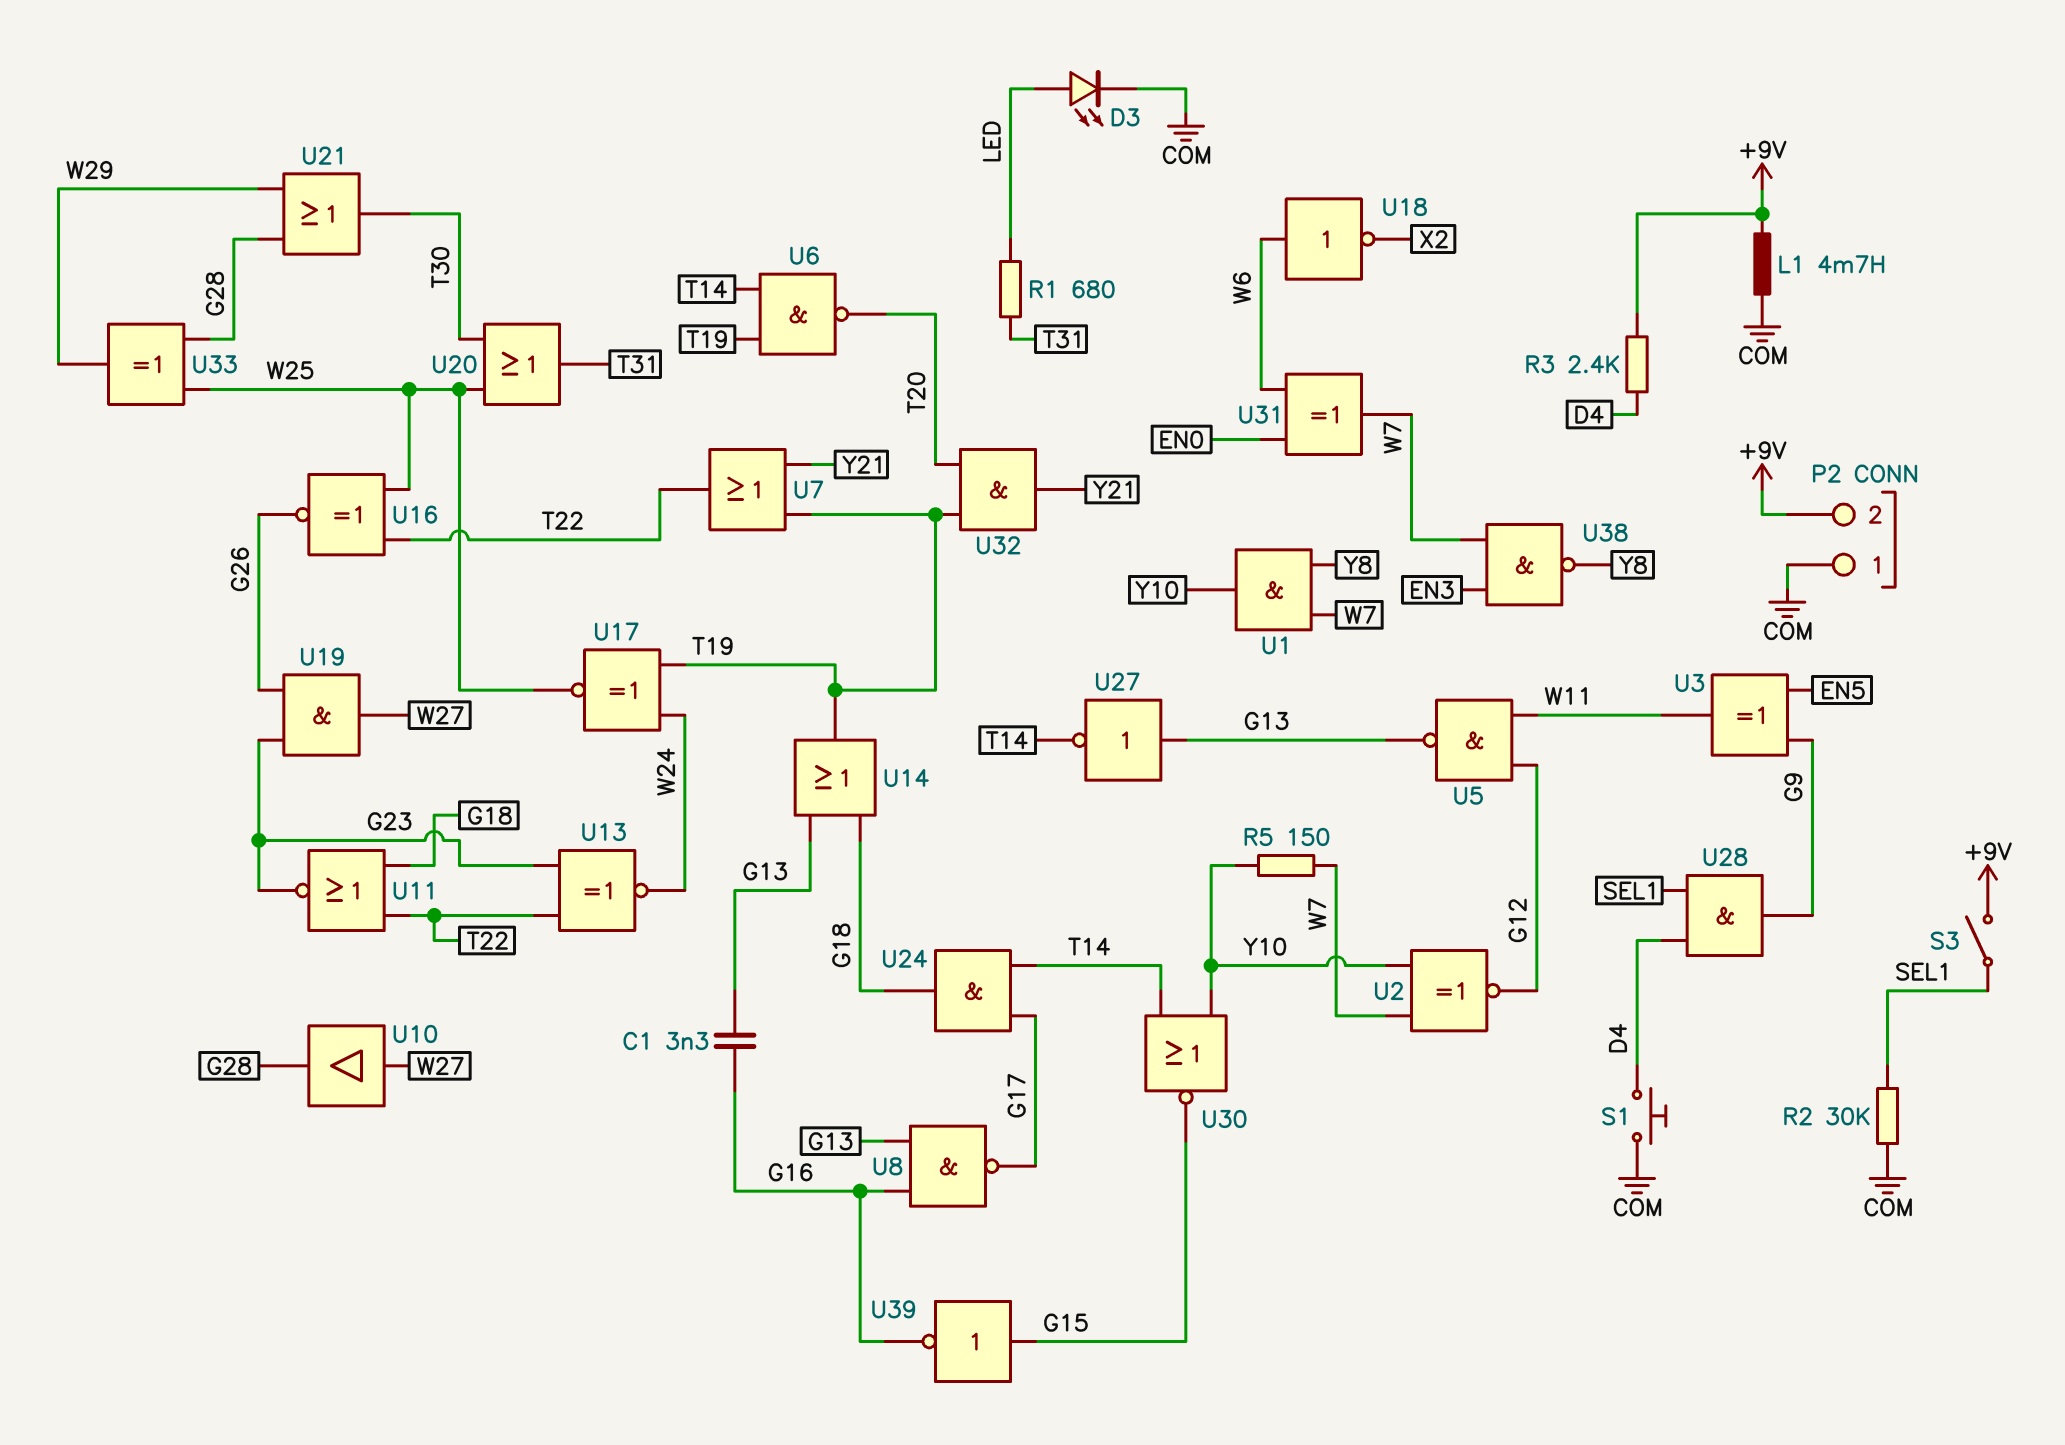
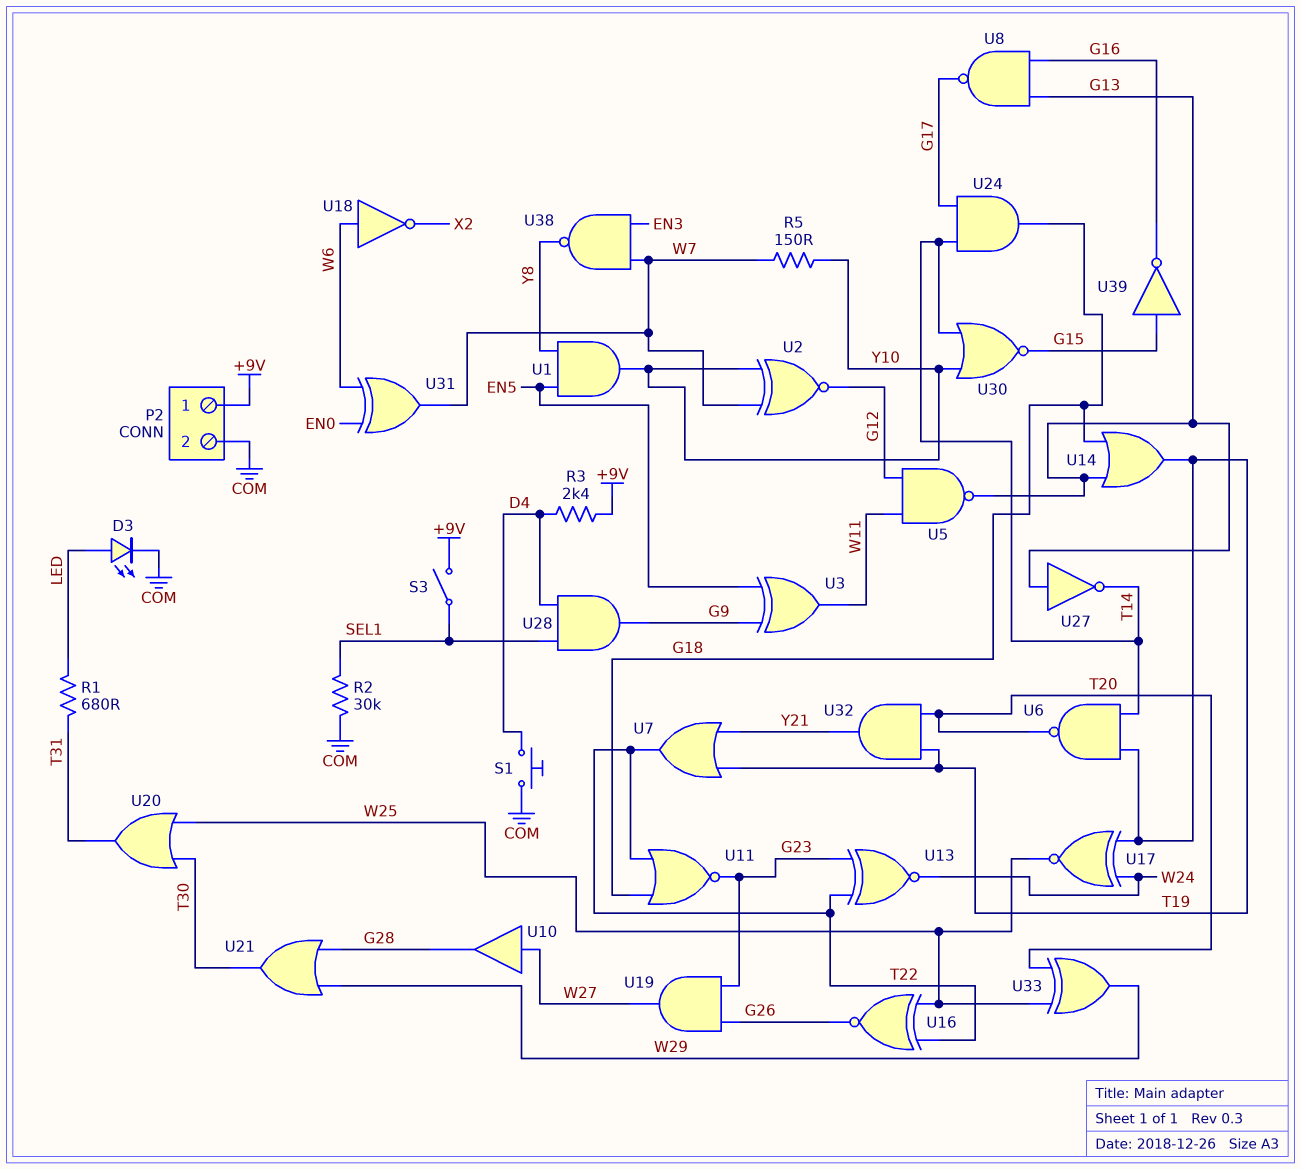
C1: 3.3nF (G13, G16) -> none
L1: 4.7mH (+9V, COM) -> none
P2 pin 1: COM -> +9V
P2 pin 2: +9V -> COM
U1: AND (in W7, in Y8, out Y10) -> AND (in EN5, in Y8, out Y10)
U33: XOR (in G28, in W25, out W29) -> XOR (in T20, in W25, out W29)

